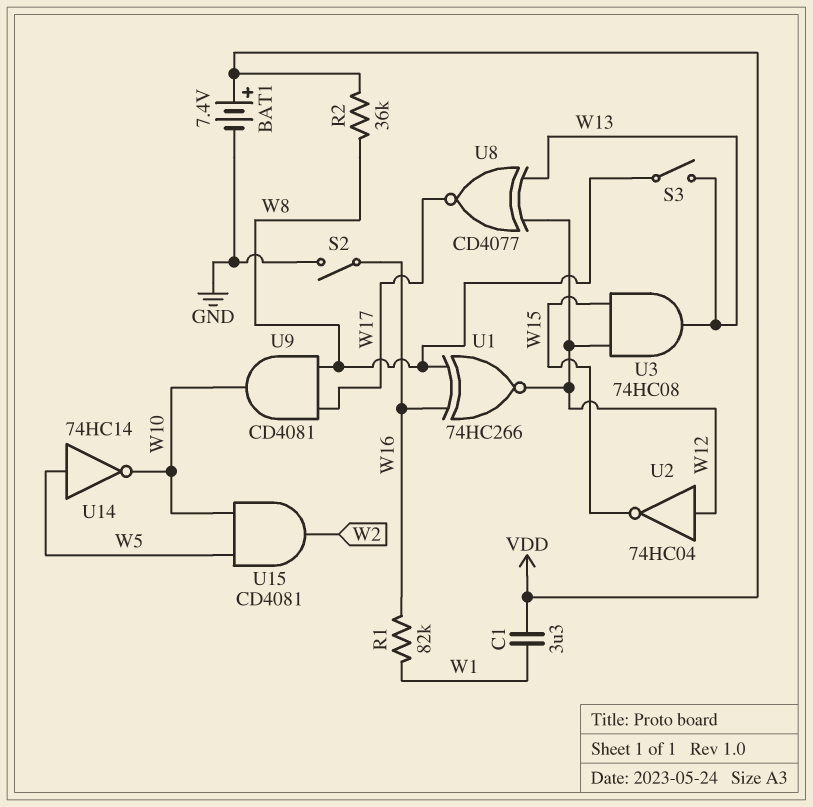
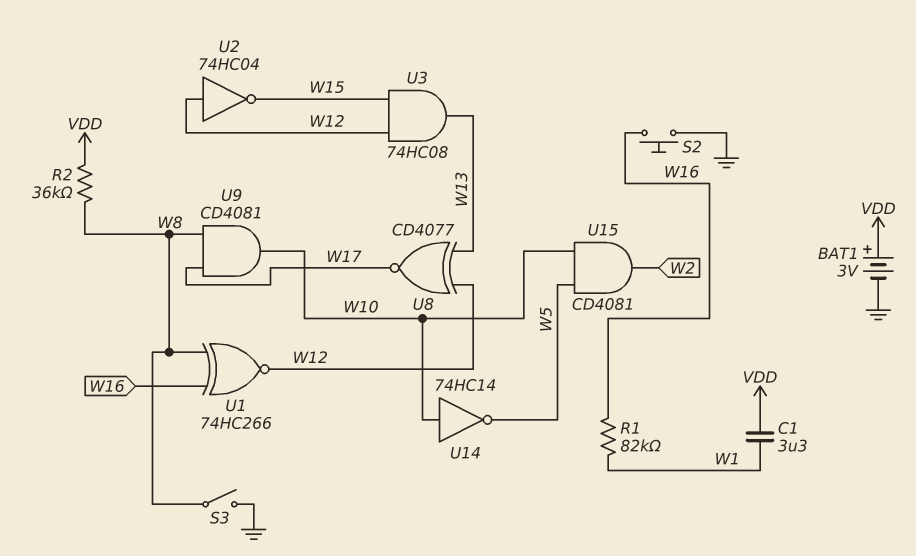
BAT1: 7.4V (plus VDD, minus GND) -> 3V (plus VDD, minus GND)
S2: switch (GND, W16) -> button (GND, W16)
S3: switch (W8, W13) -> switch (GND, W8)
U14: NOT 74HC14 (in W5, out W10) -> NOT 74HC14 (in W10, out W5)

